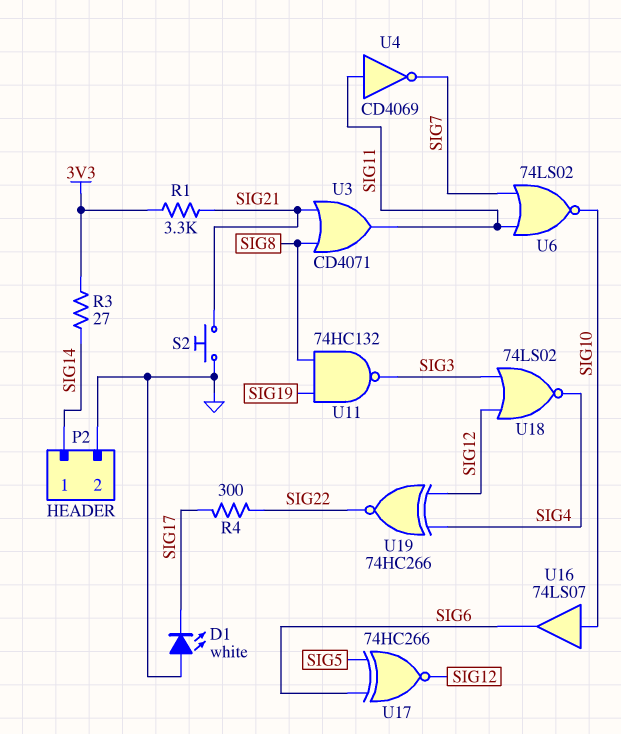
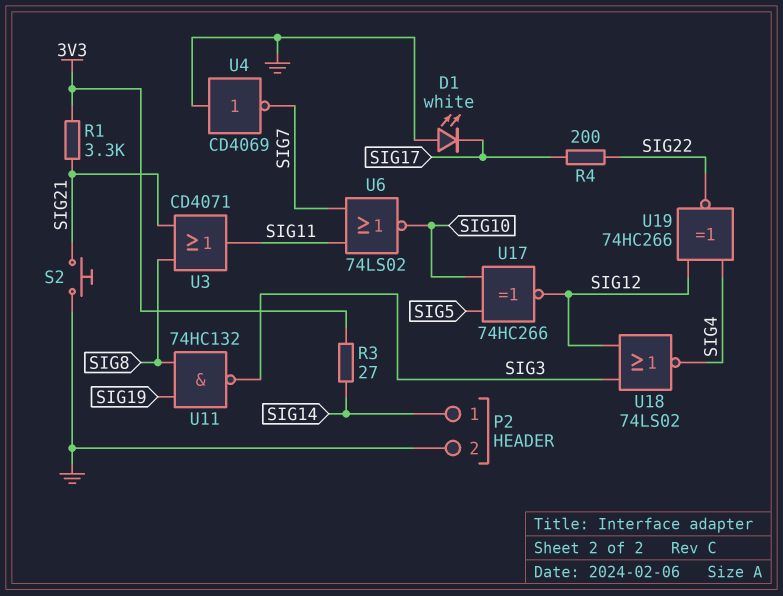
R4: 300 (SIG17, SIG22) -> 200 (SIG17, SIG22)
U4: NOT CD4069 (in SIG11, out SIG7) -> NOT CD4069 (in GND, out SIG7)
U16: buffer 74LS07 (in SIG10, out SIG6) -> none
U17: XNOR 74HC266 (in SIG5, in SIG6, out SIG12) -> XNOR 74HC266 (in SIG5, in SIG10, out SIG12)

